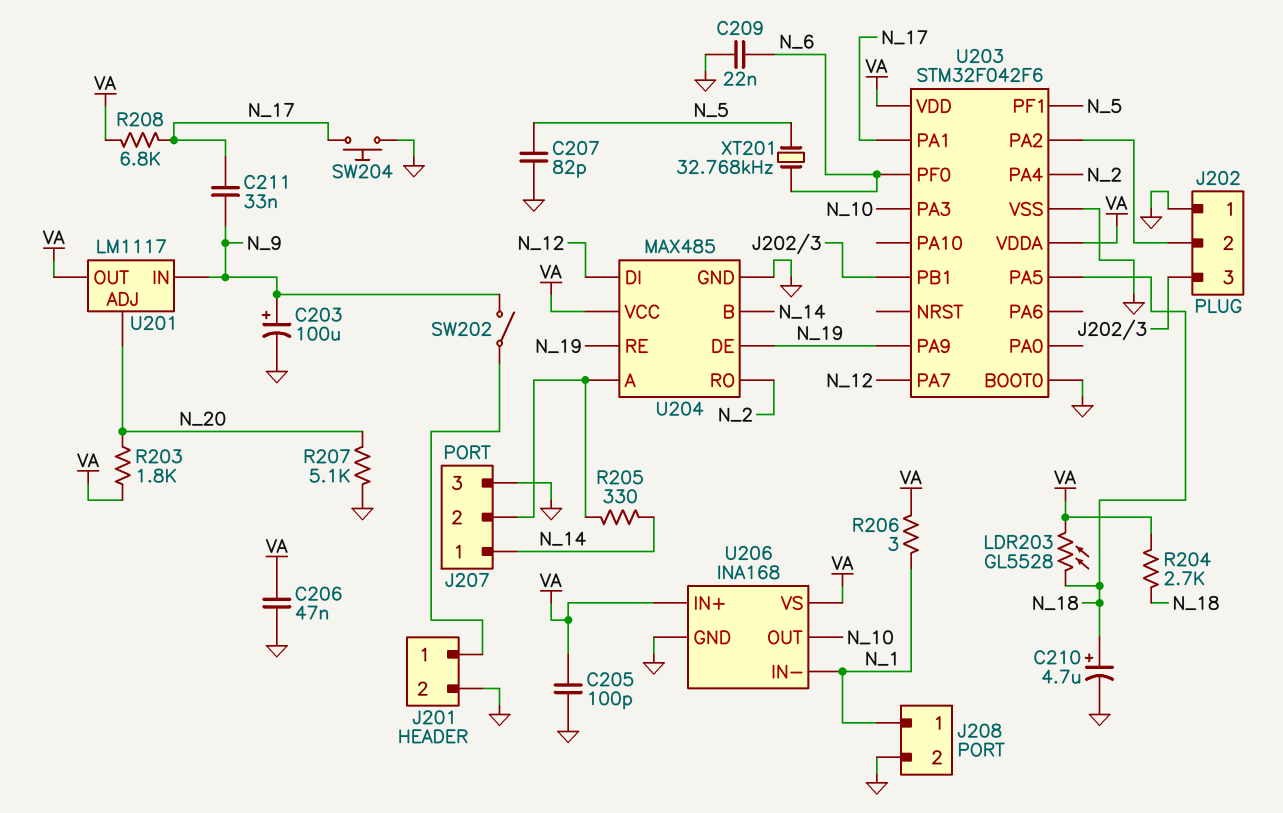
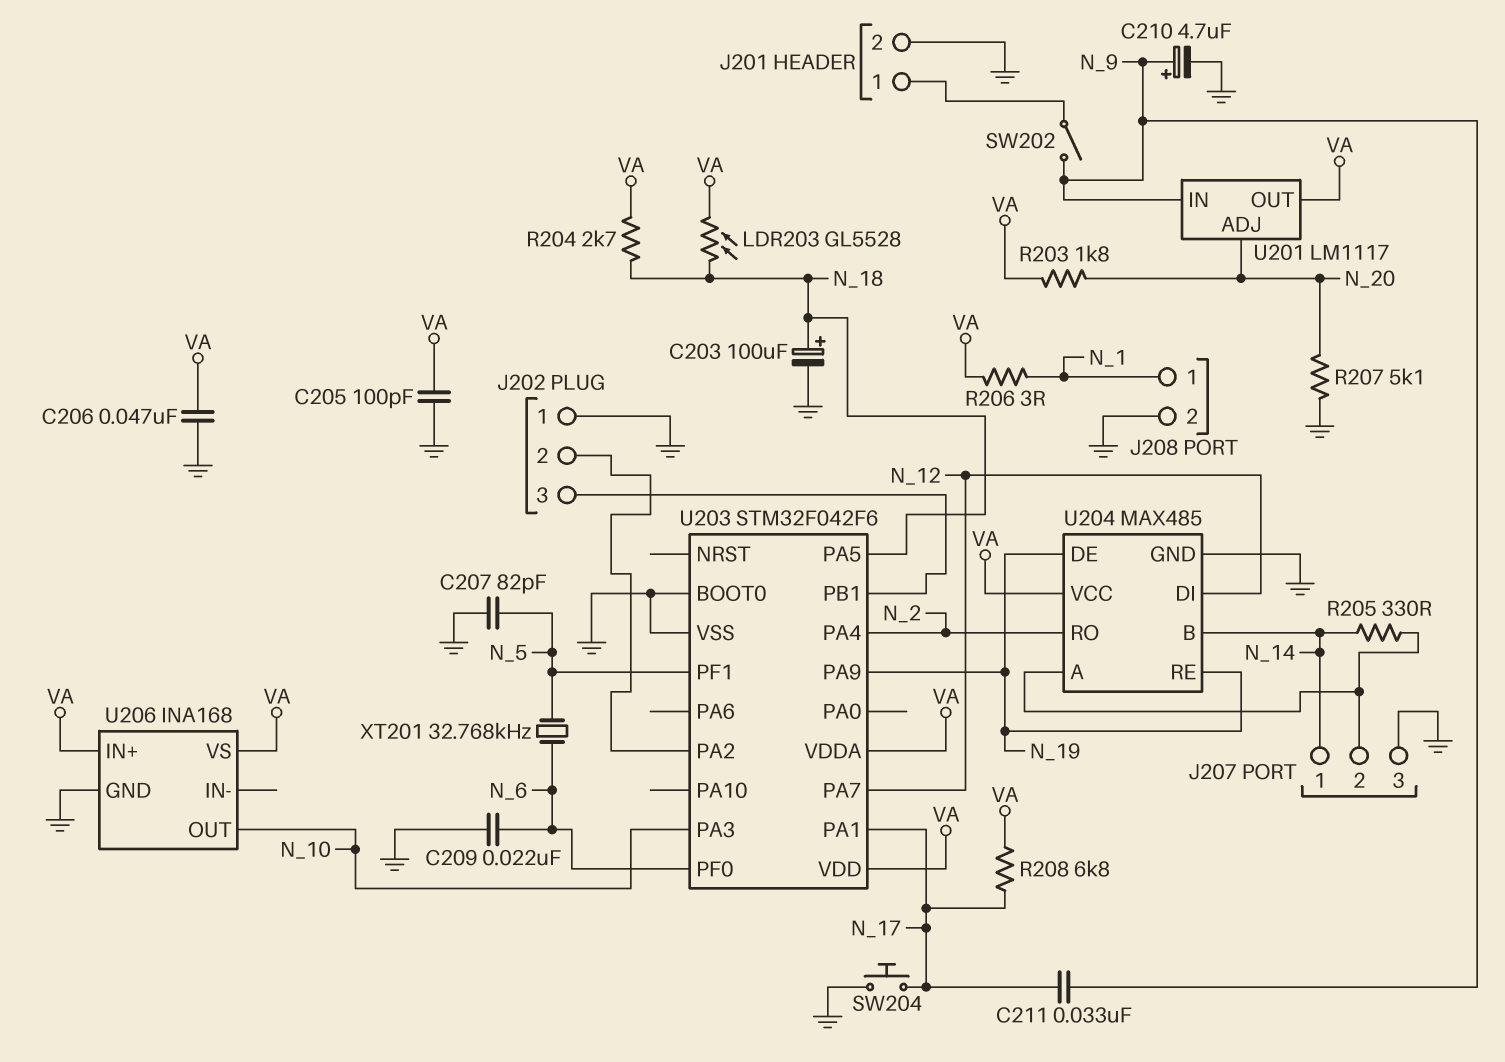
C203: 100uF (plus N_9, minus GND) -> 100uF (plus N_18, minus GND)
C210: 4.7uF (plus N_18, minus GND) -> 4.7uF (plus N_9, minus GND)
U206 pin IN-: N_1 -> none

